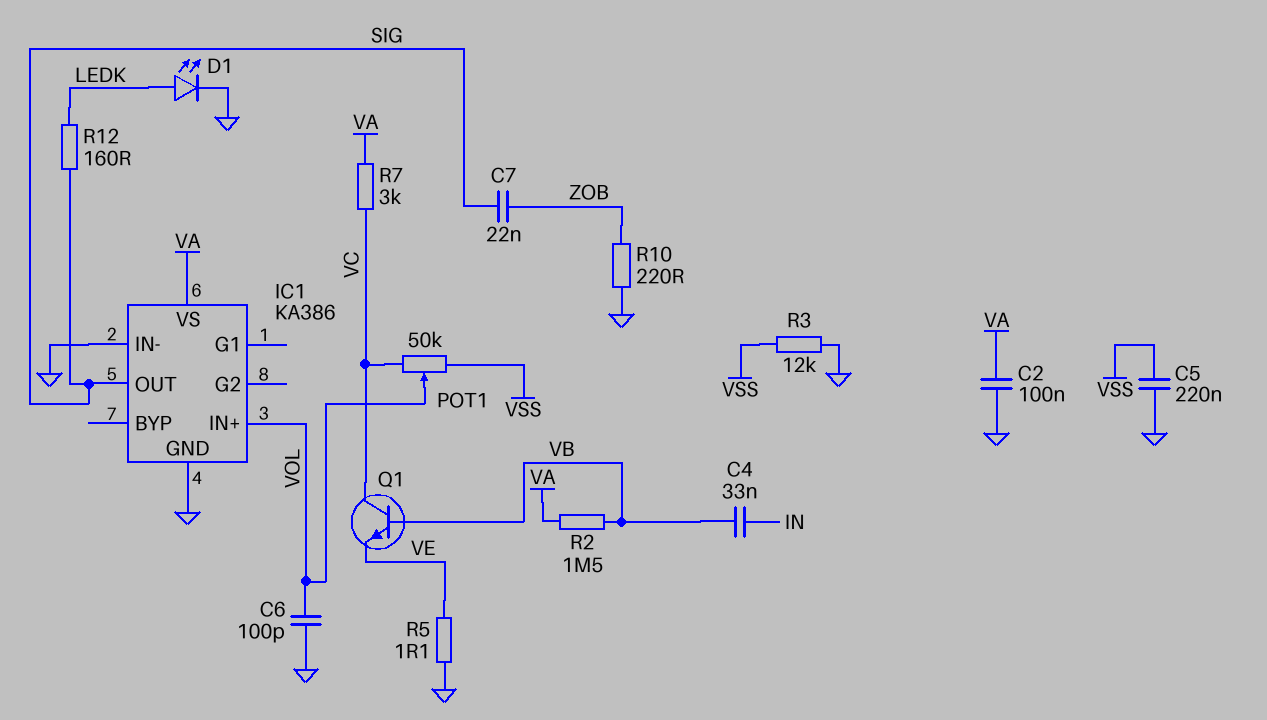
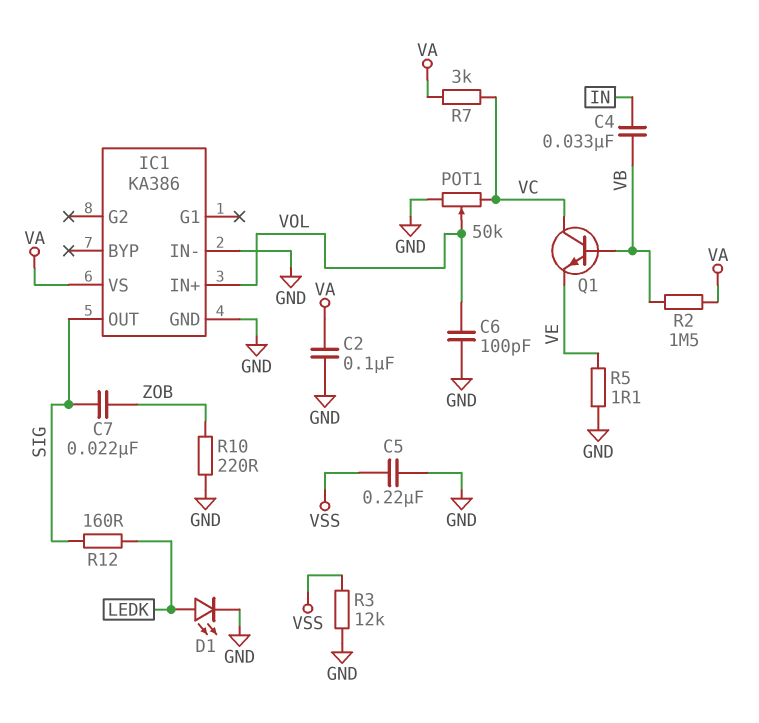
POT1: 50k (VC, VSS, wiper VOL) -> 50k (GND, VC, wiper VOL)

